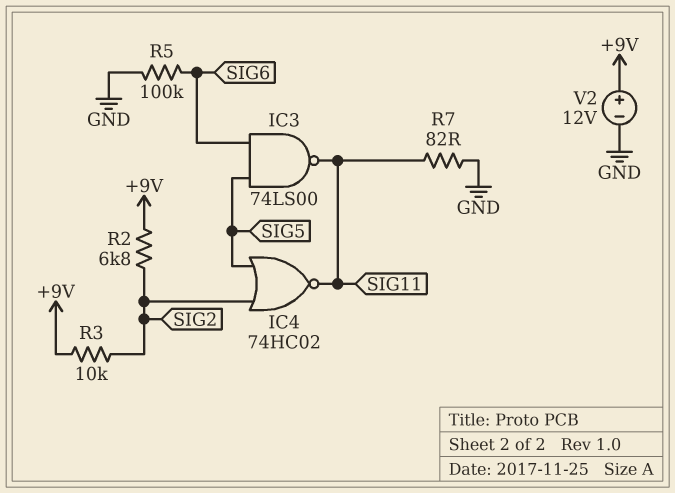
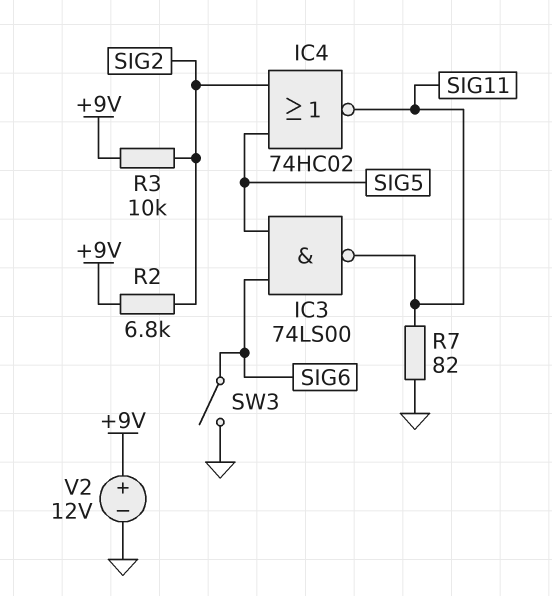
R5: 100k (GND, SIG6) -> none
SW3: none -> switch (GND, SIG6)

